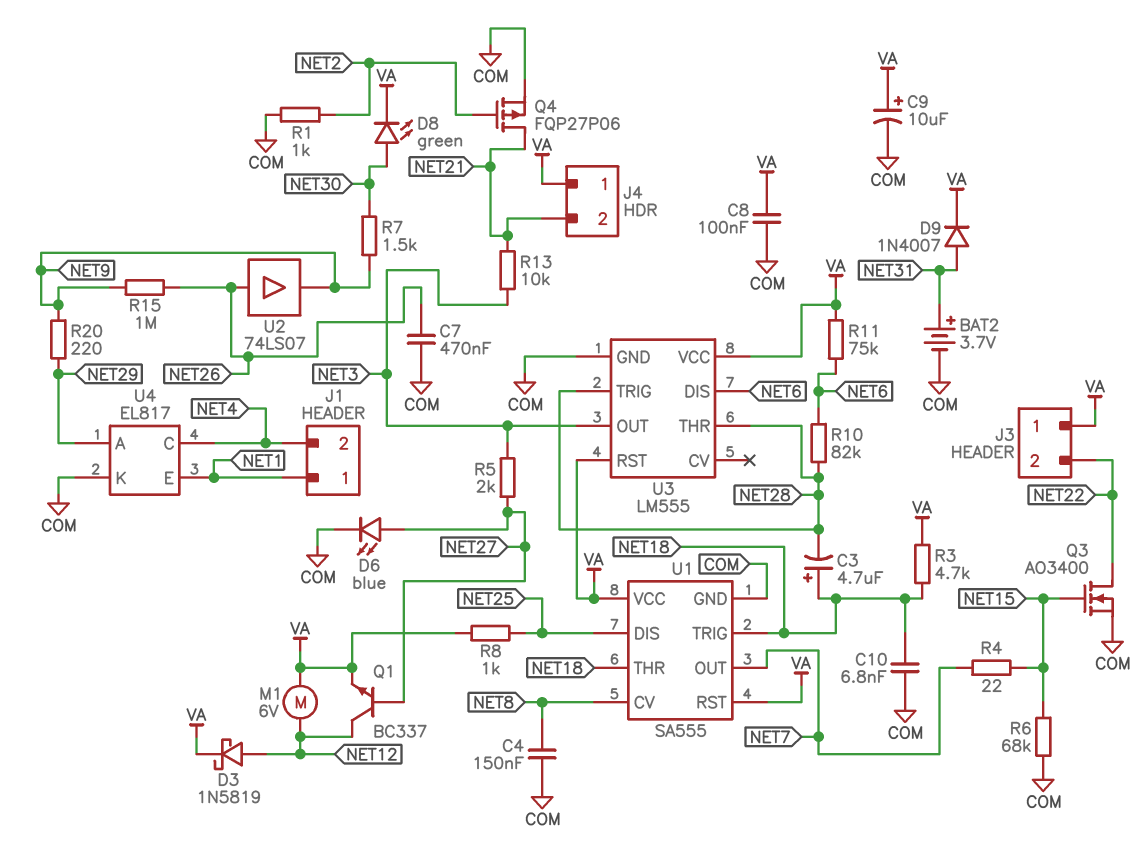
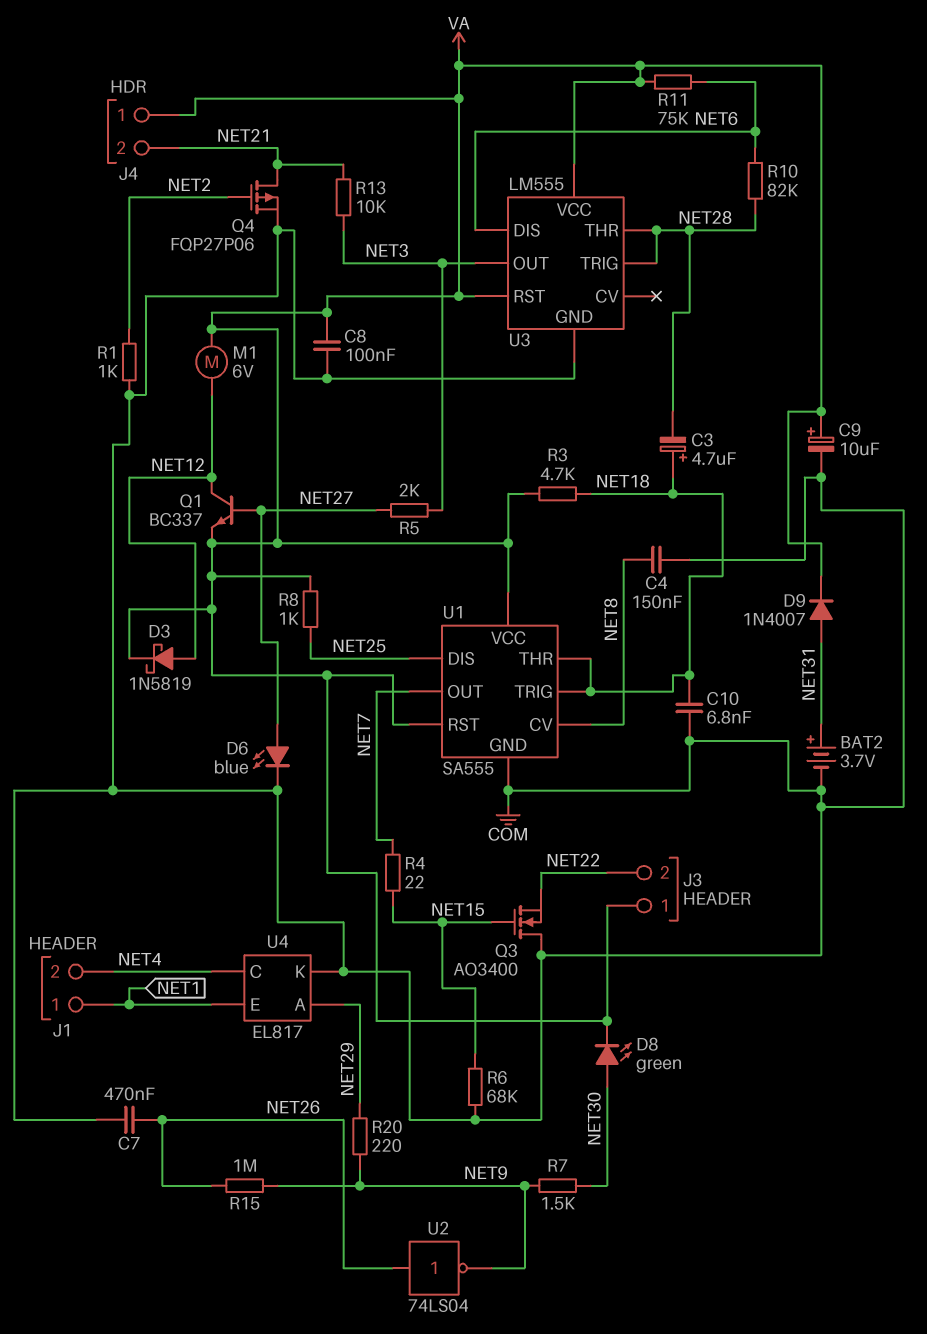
Q3: NMOS AO3400 (G NET15, D NET22, S COM) -> NMOS AO3400 (G NET15, D COM, S NET22)
U2: buffer 74LS07 (in NET26, out NET9) -> NOT 74LS04 (in NET26, out NET9)

